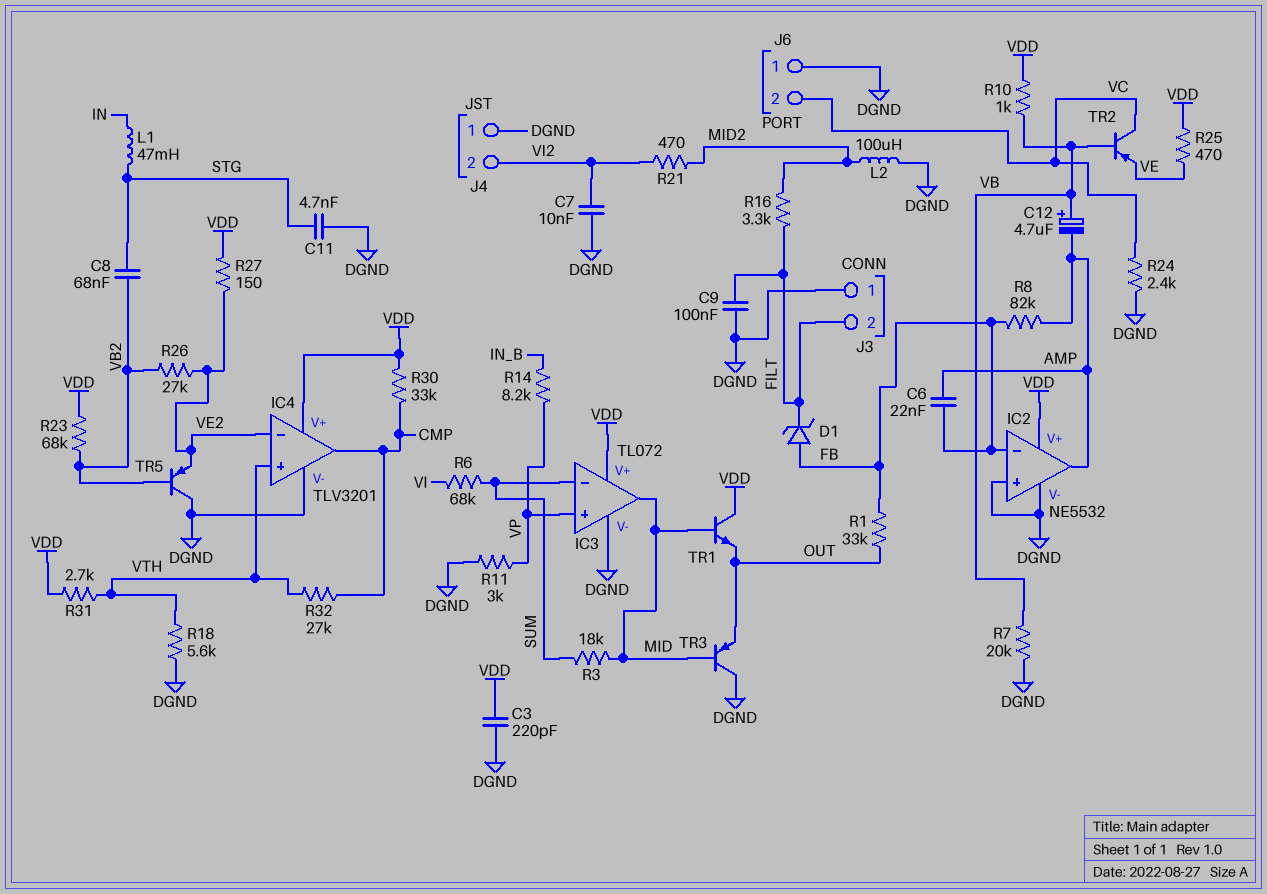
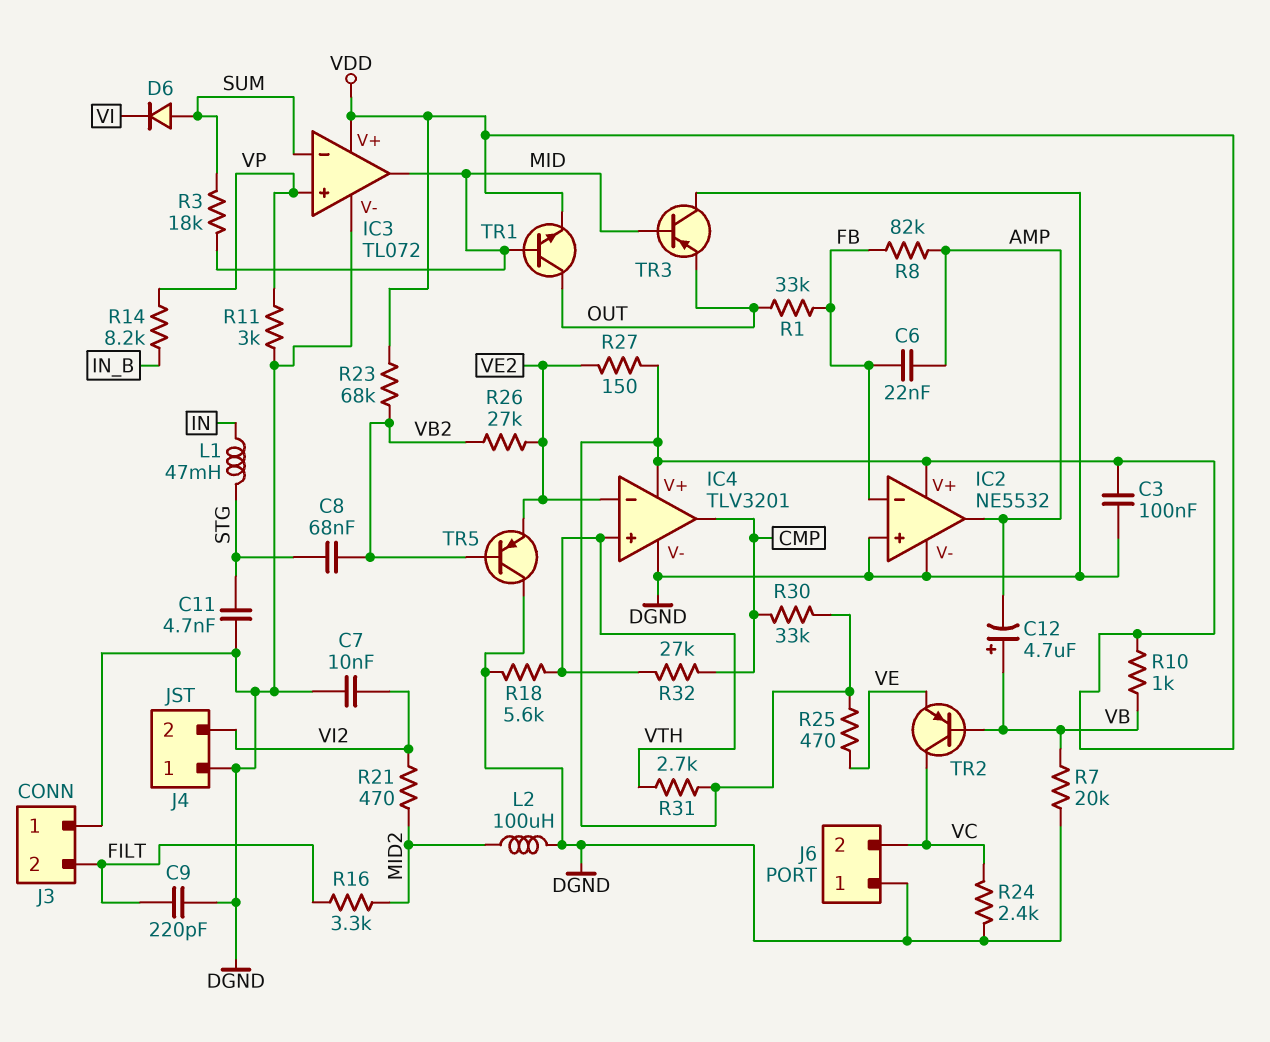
C3: 220pF (DGND, VDD) -> 100nF (DGND, VDD)
C9: 100nF (DGND, FILT) -> 220pF (DGND, FILT)
D1: zener (A FB, K FILT) -> none
D6: none -> diode (A SUM, K VI)
R6: 68k (SUM, VI) -> none
TR1: NPN (B MID, C VDD, E OUT) -> NPN (B MID, C OUT, E VDD)

